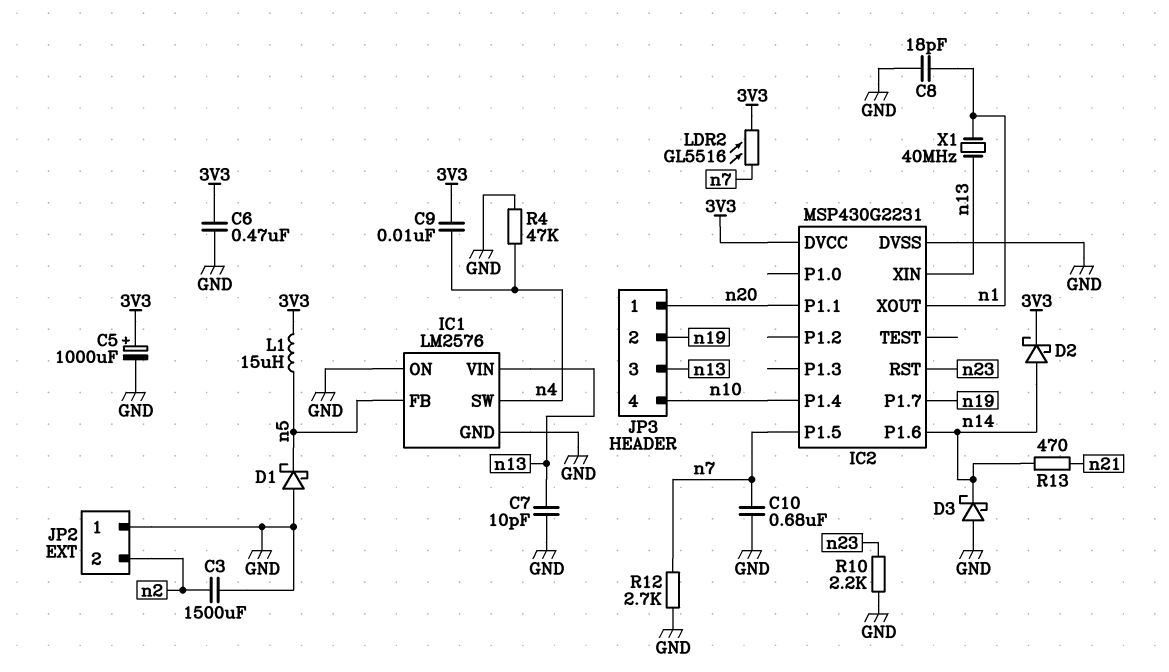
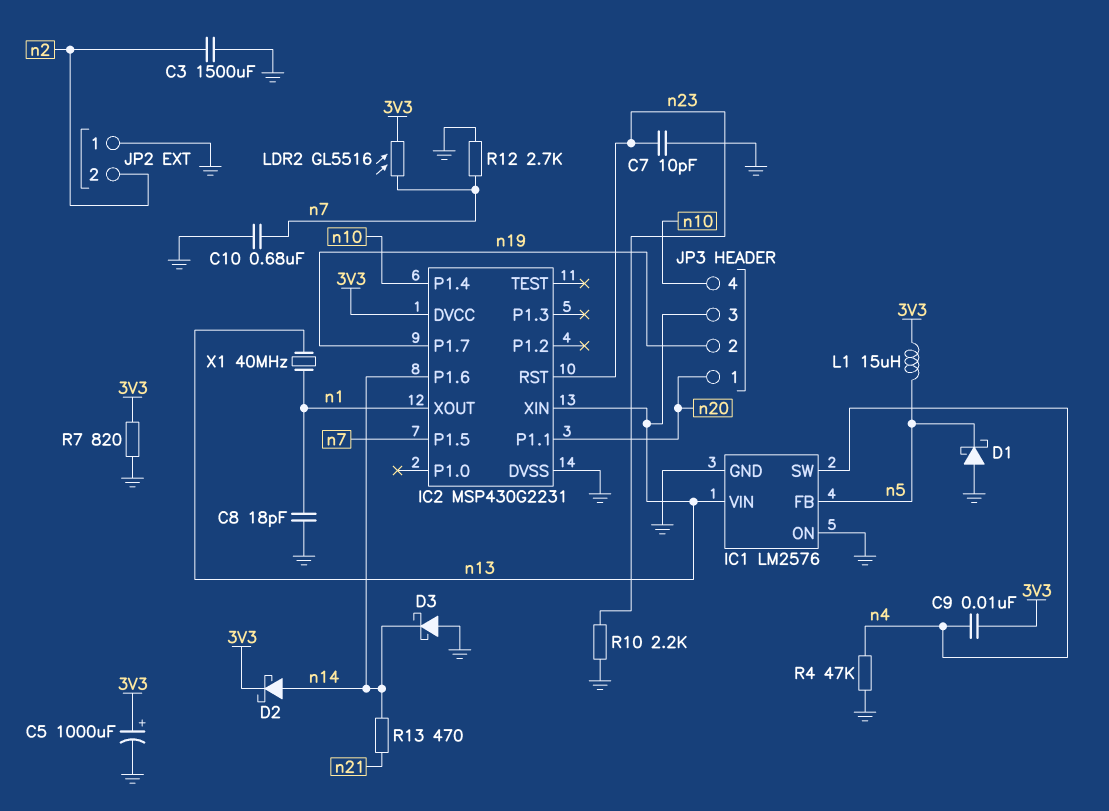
C6: 470nF (3V3, GND) -> none
C7: 10pF (GND, n13) -> 10pF (GND, n23)
R7: none -> 820 (3V3, GND)

